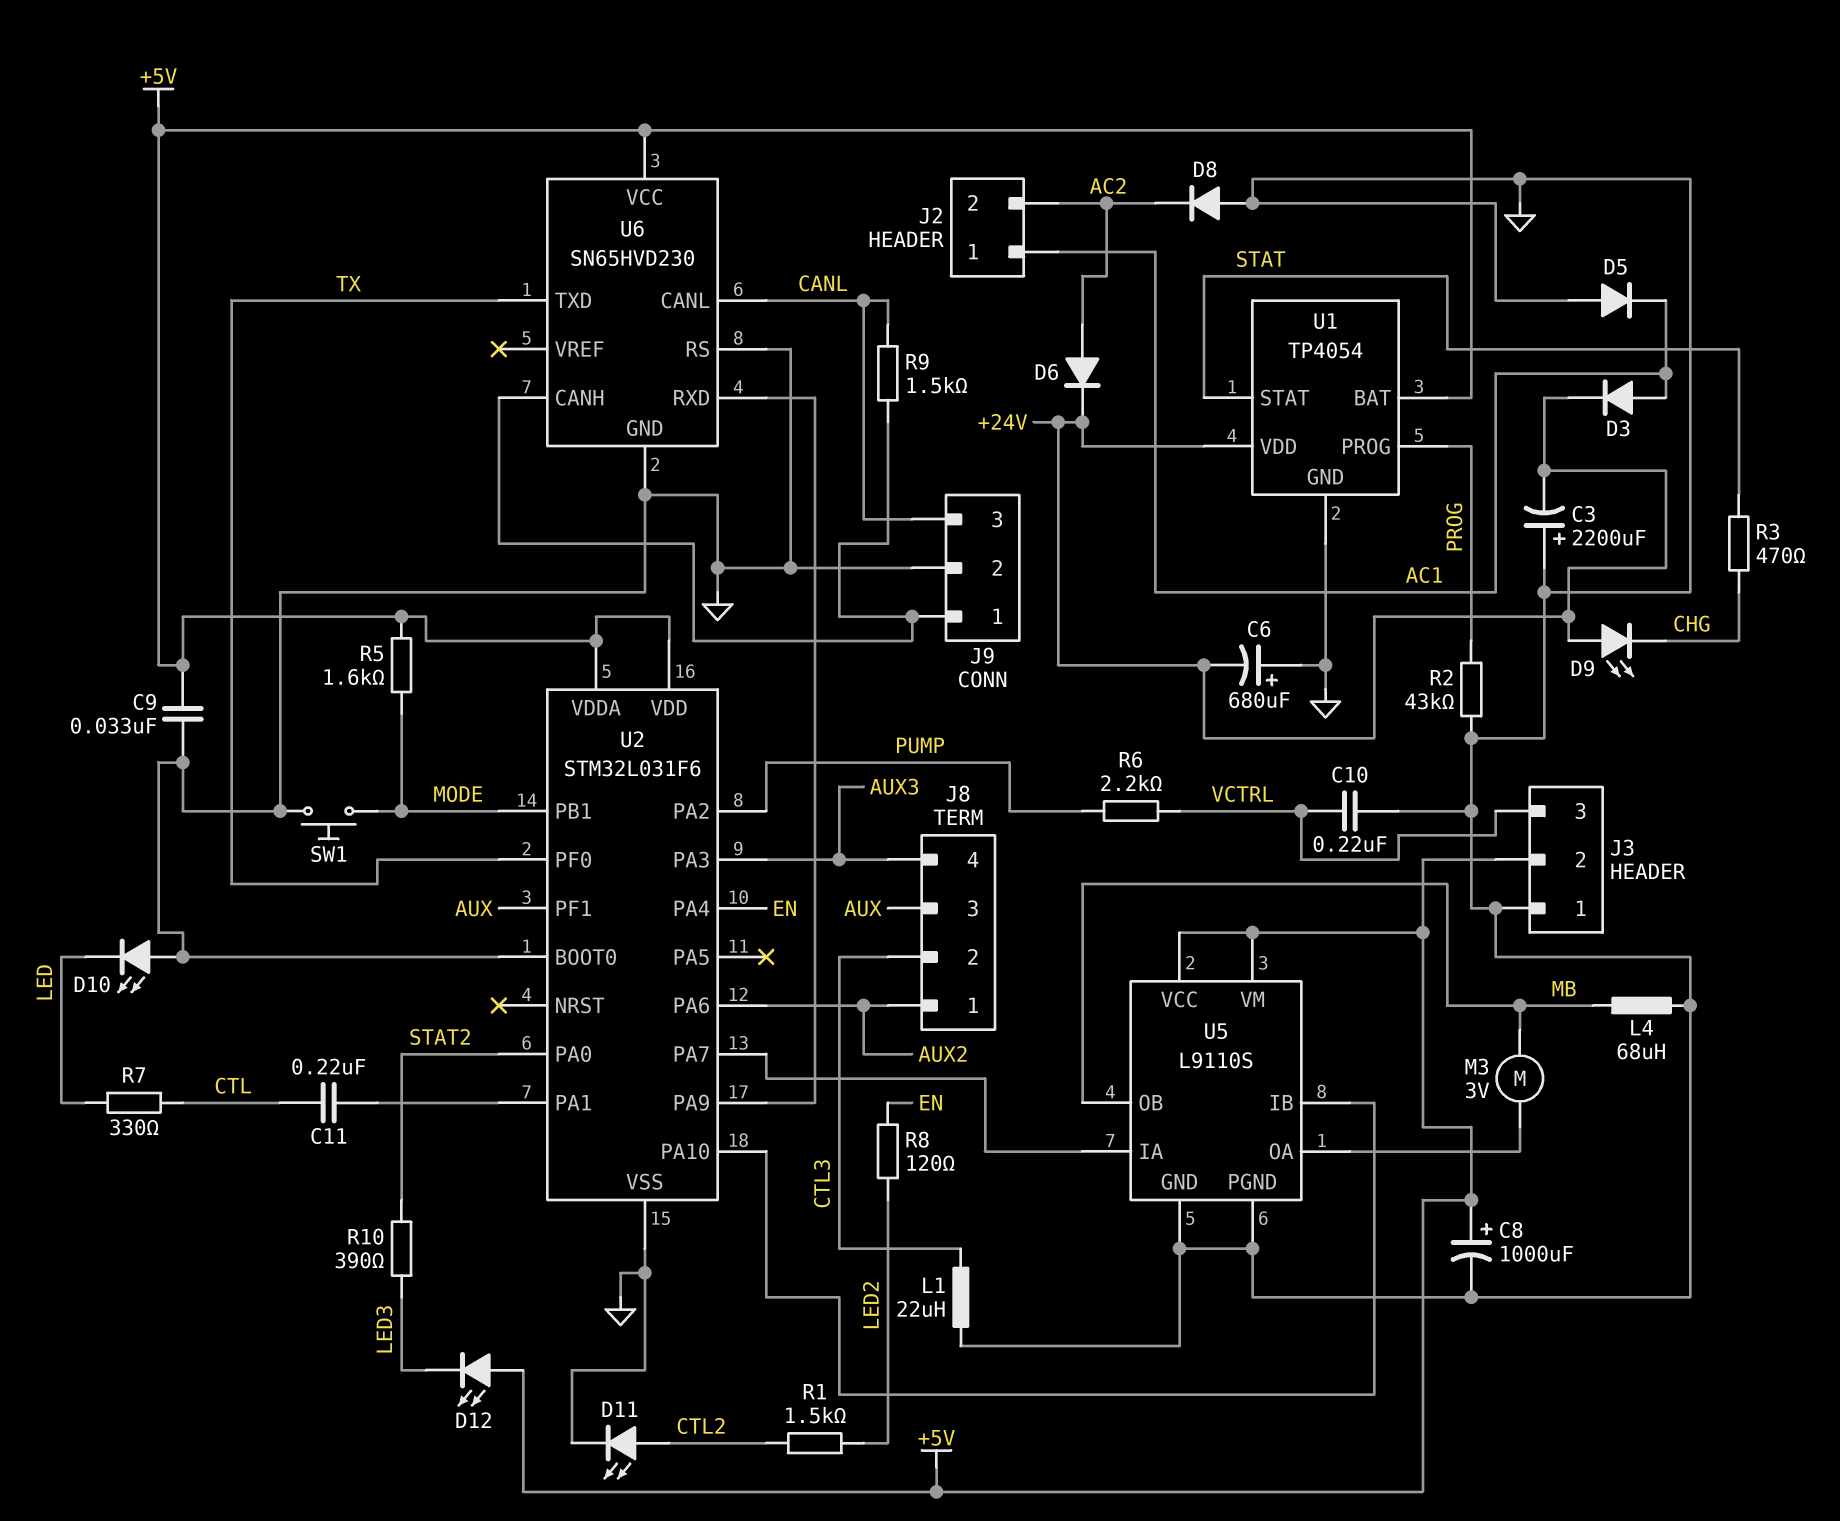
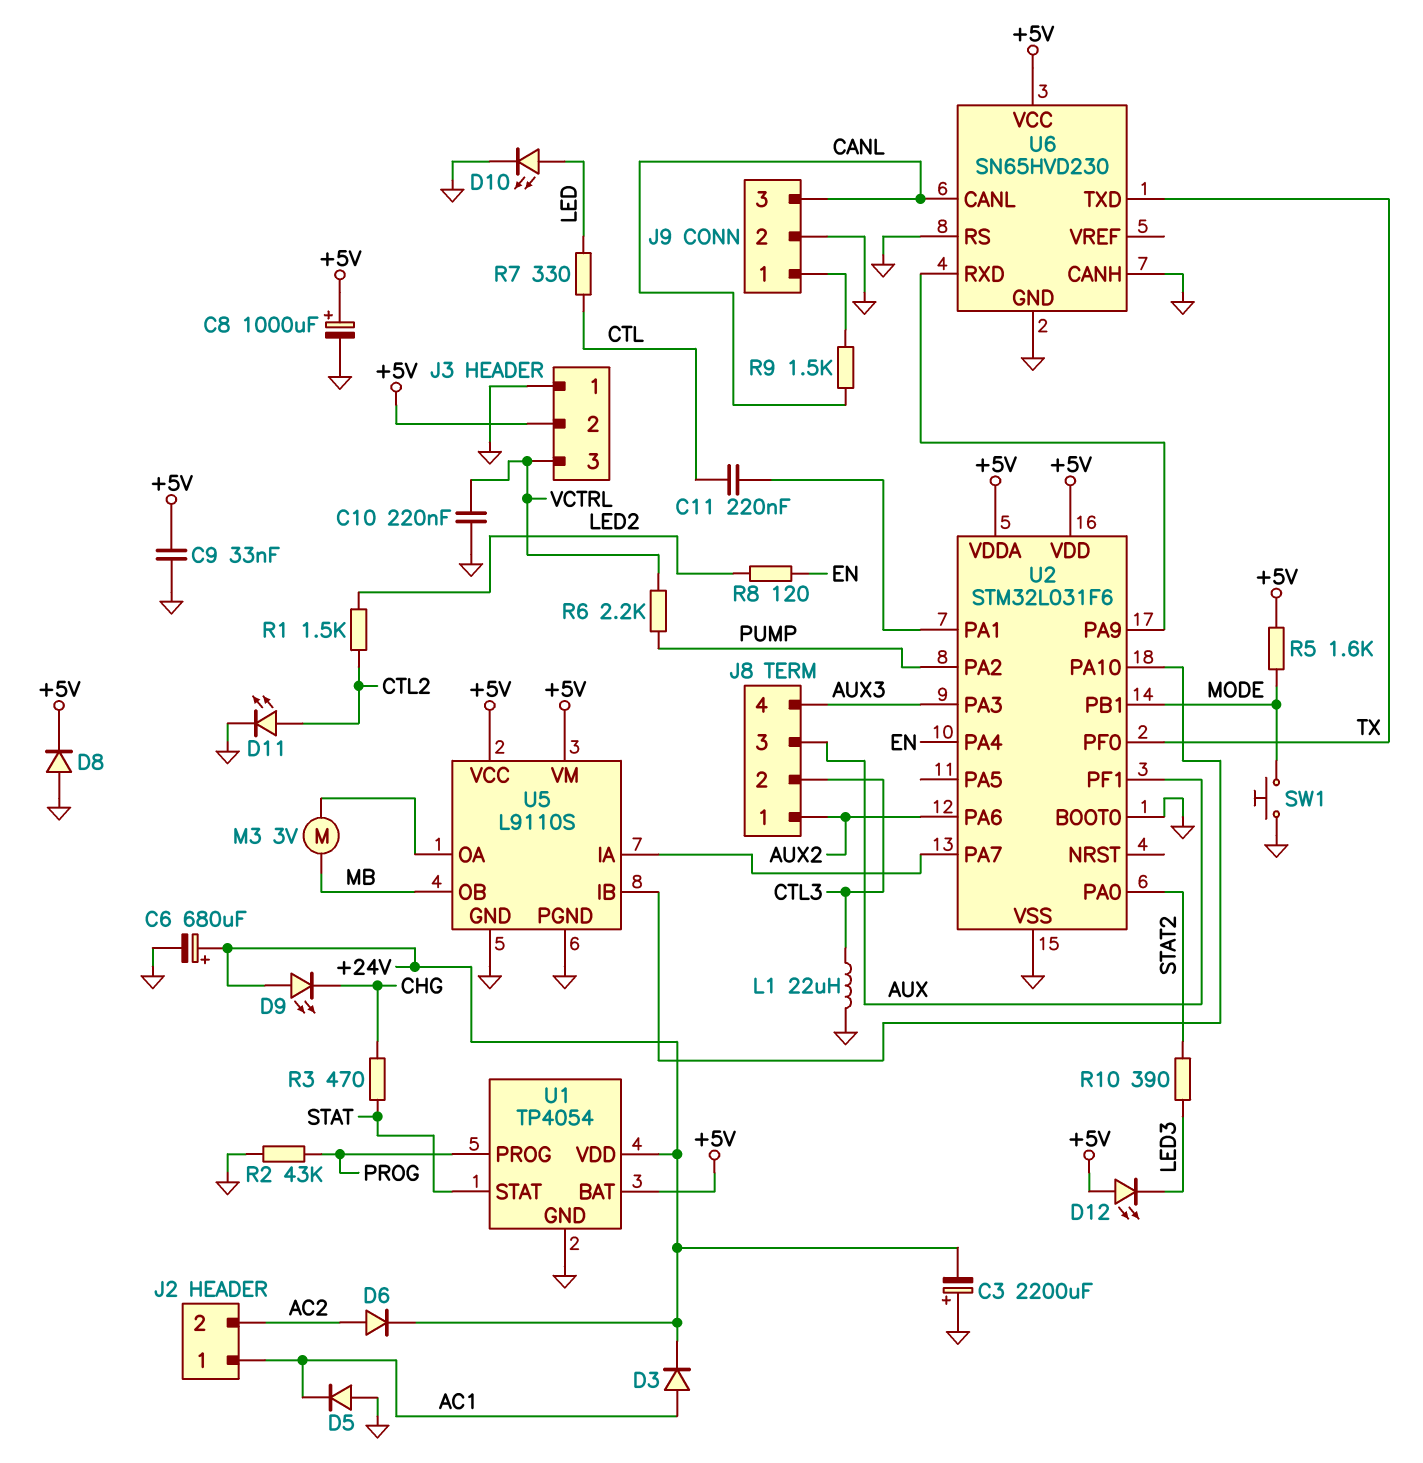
C6: 680uF (plus GND, minus +24V) -> 680uF (plus +24V, minus GND)
D8: diode (A GND, K AC2) -> diode (A GND, K +5V)
D10: LED (A GND, K LED) -> LED (A LED, K GND)
L4: 68uH (GND, MB) -> none
U6 pin CANH: J9/1 -> GND

